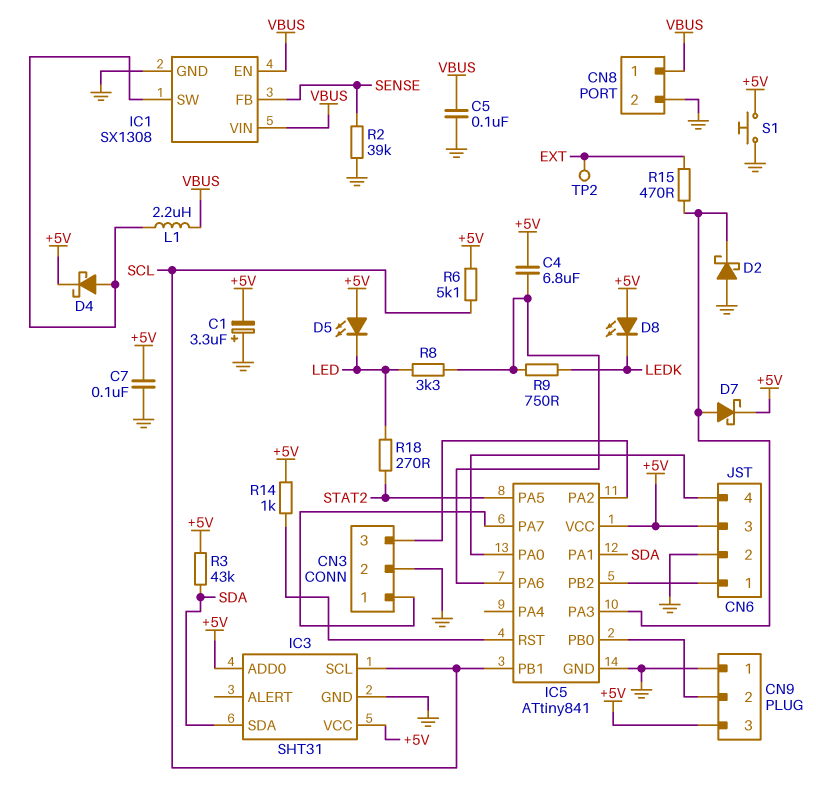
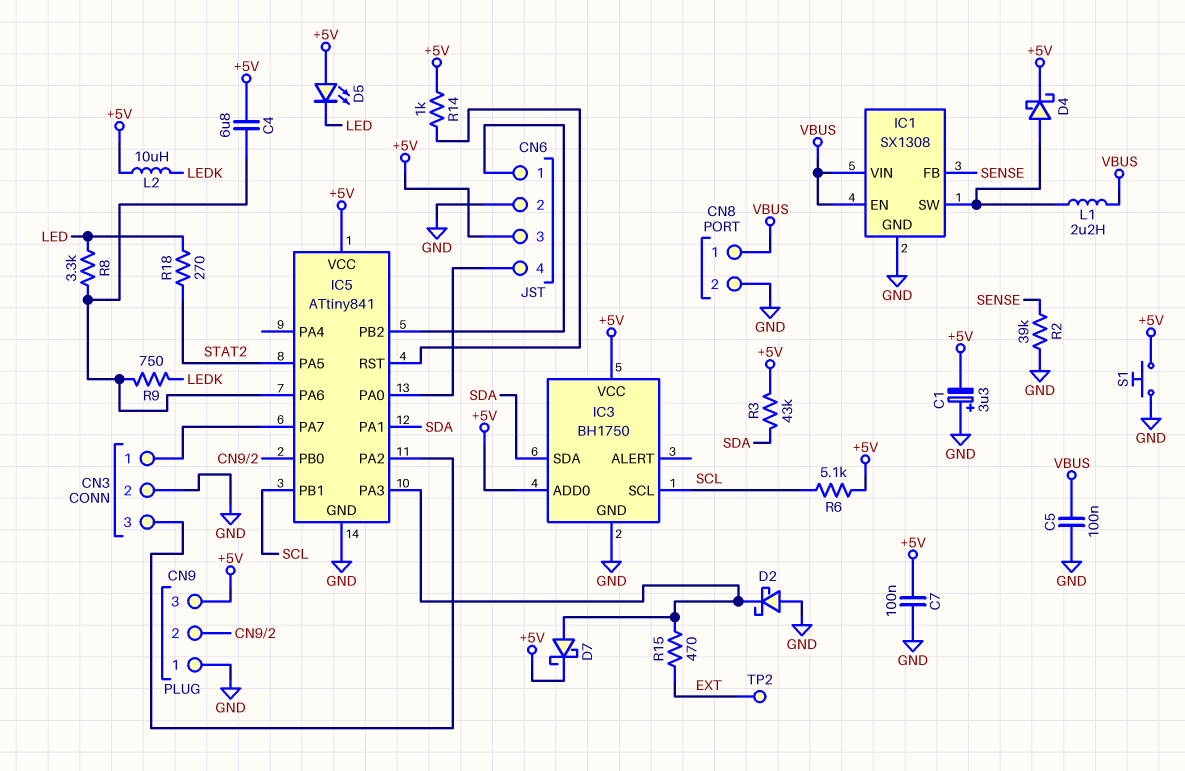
D8: LED (A +5V, K LEDK) -> none
IC3: SHT31 -> BH1750
L2: none -> 10uH (+5V, LEDK)

